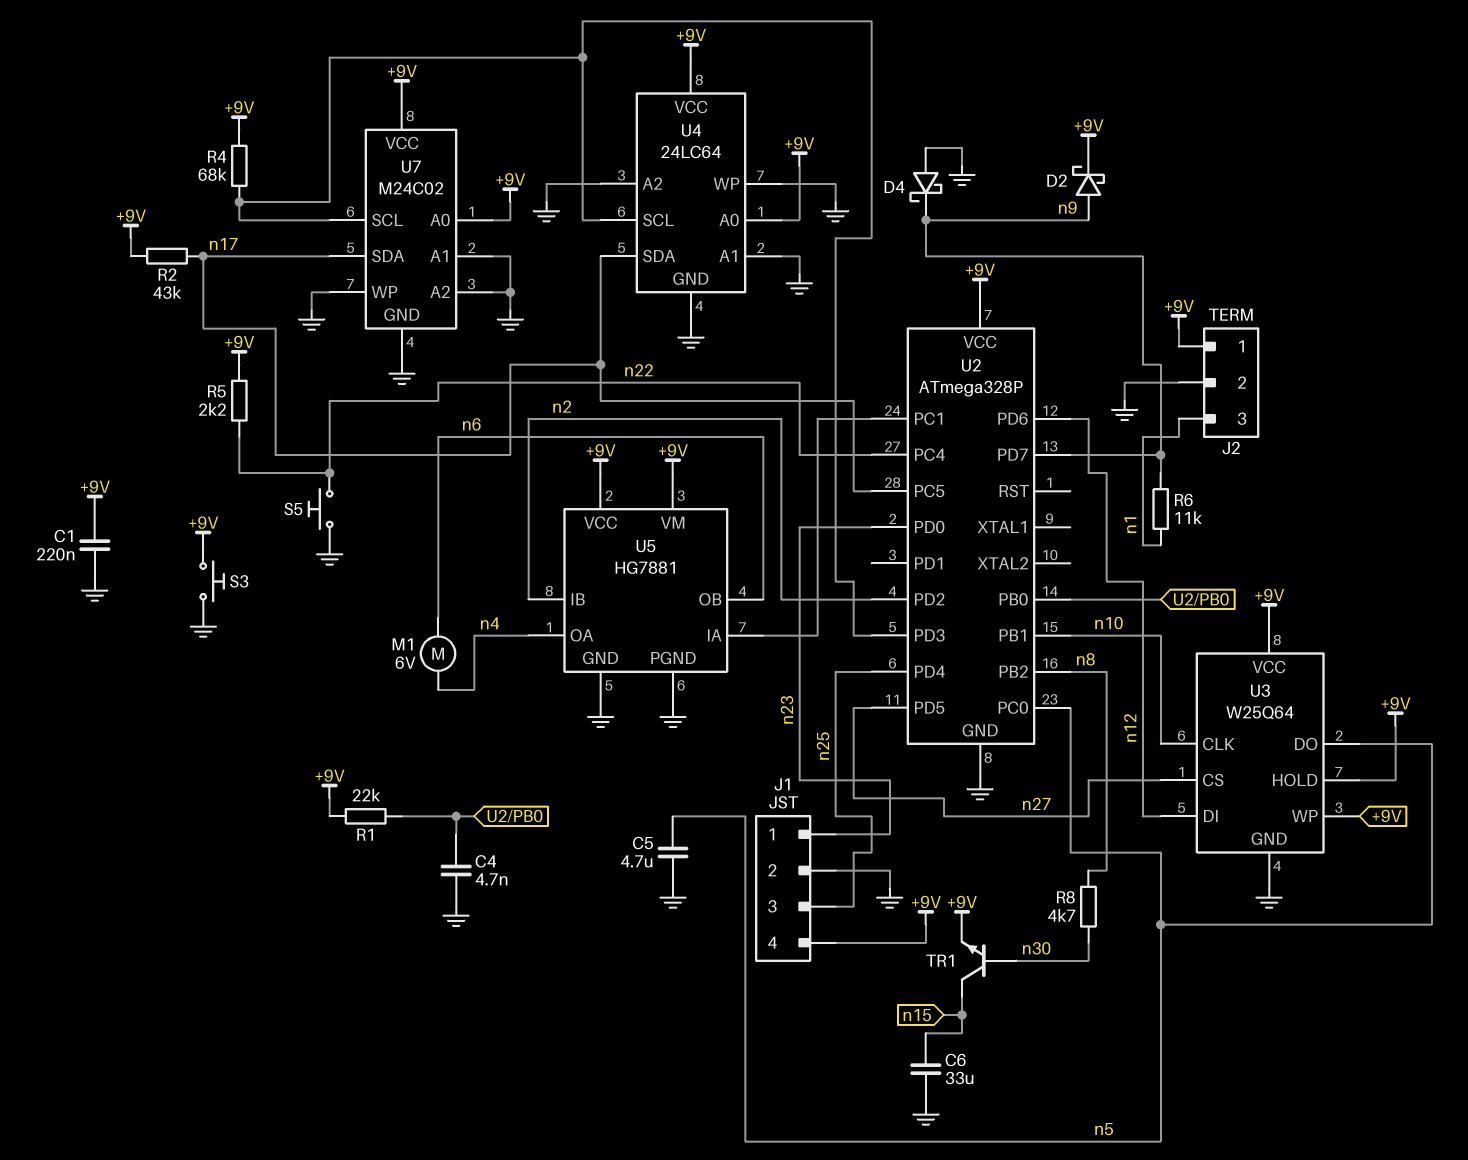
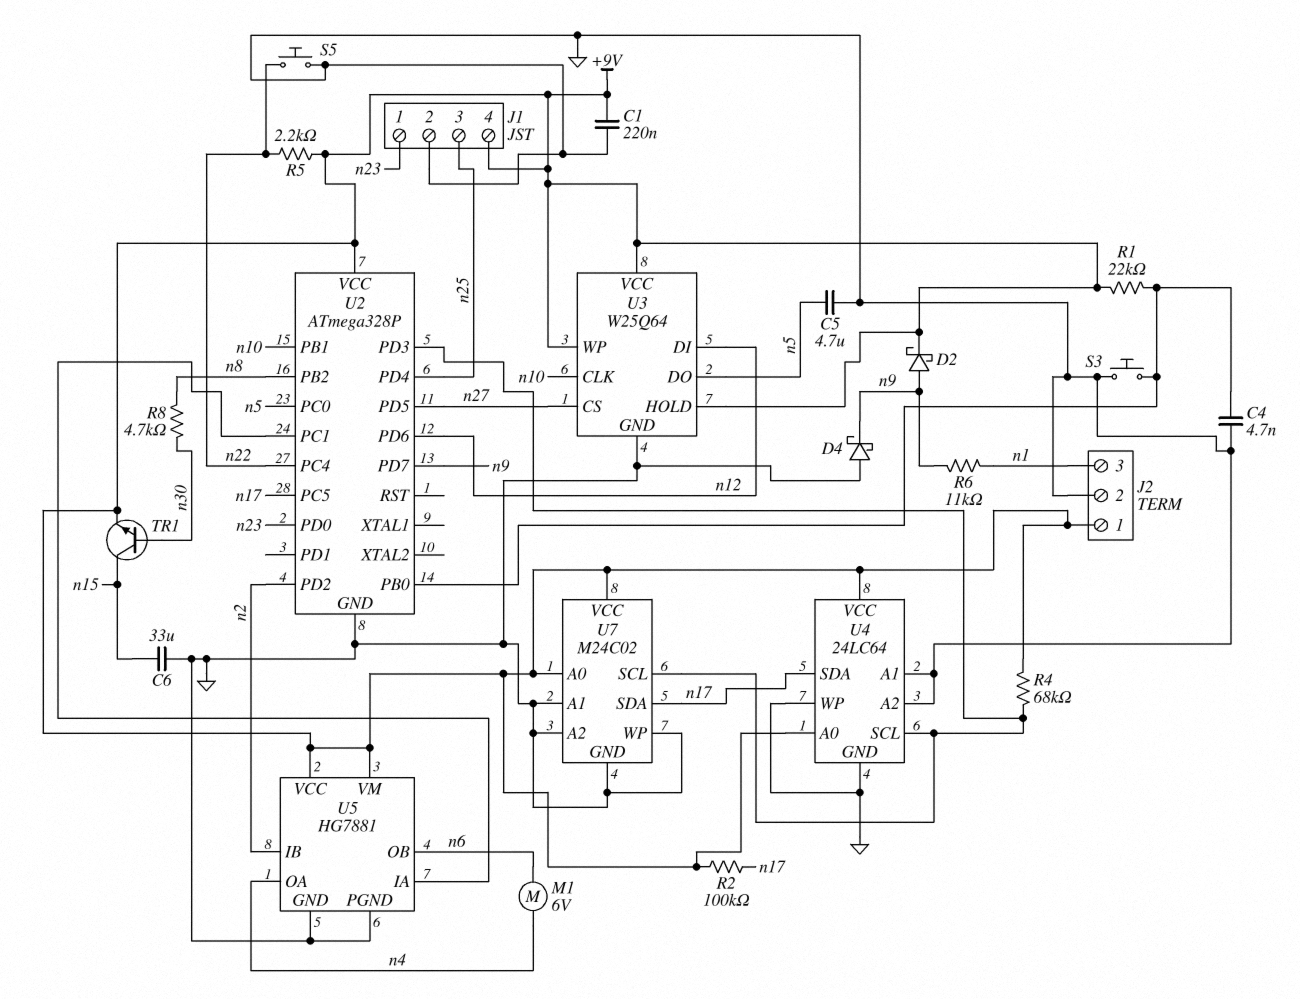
R2: 43k (+9V, n17) -> 100k (+9V, n17)
S3: button (+9V, GND) -> button (GND, U2/PB0)

